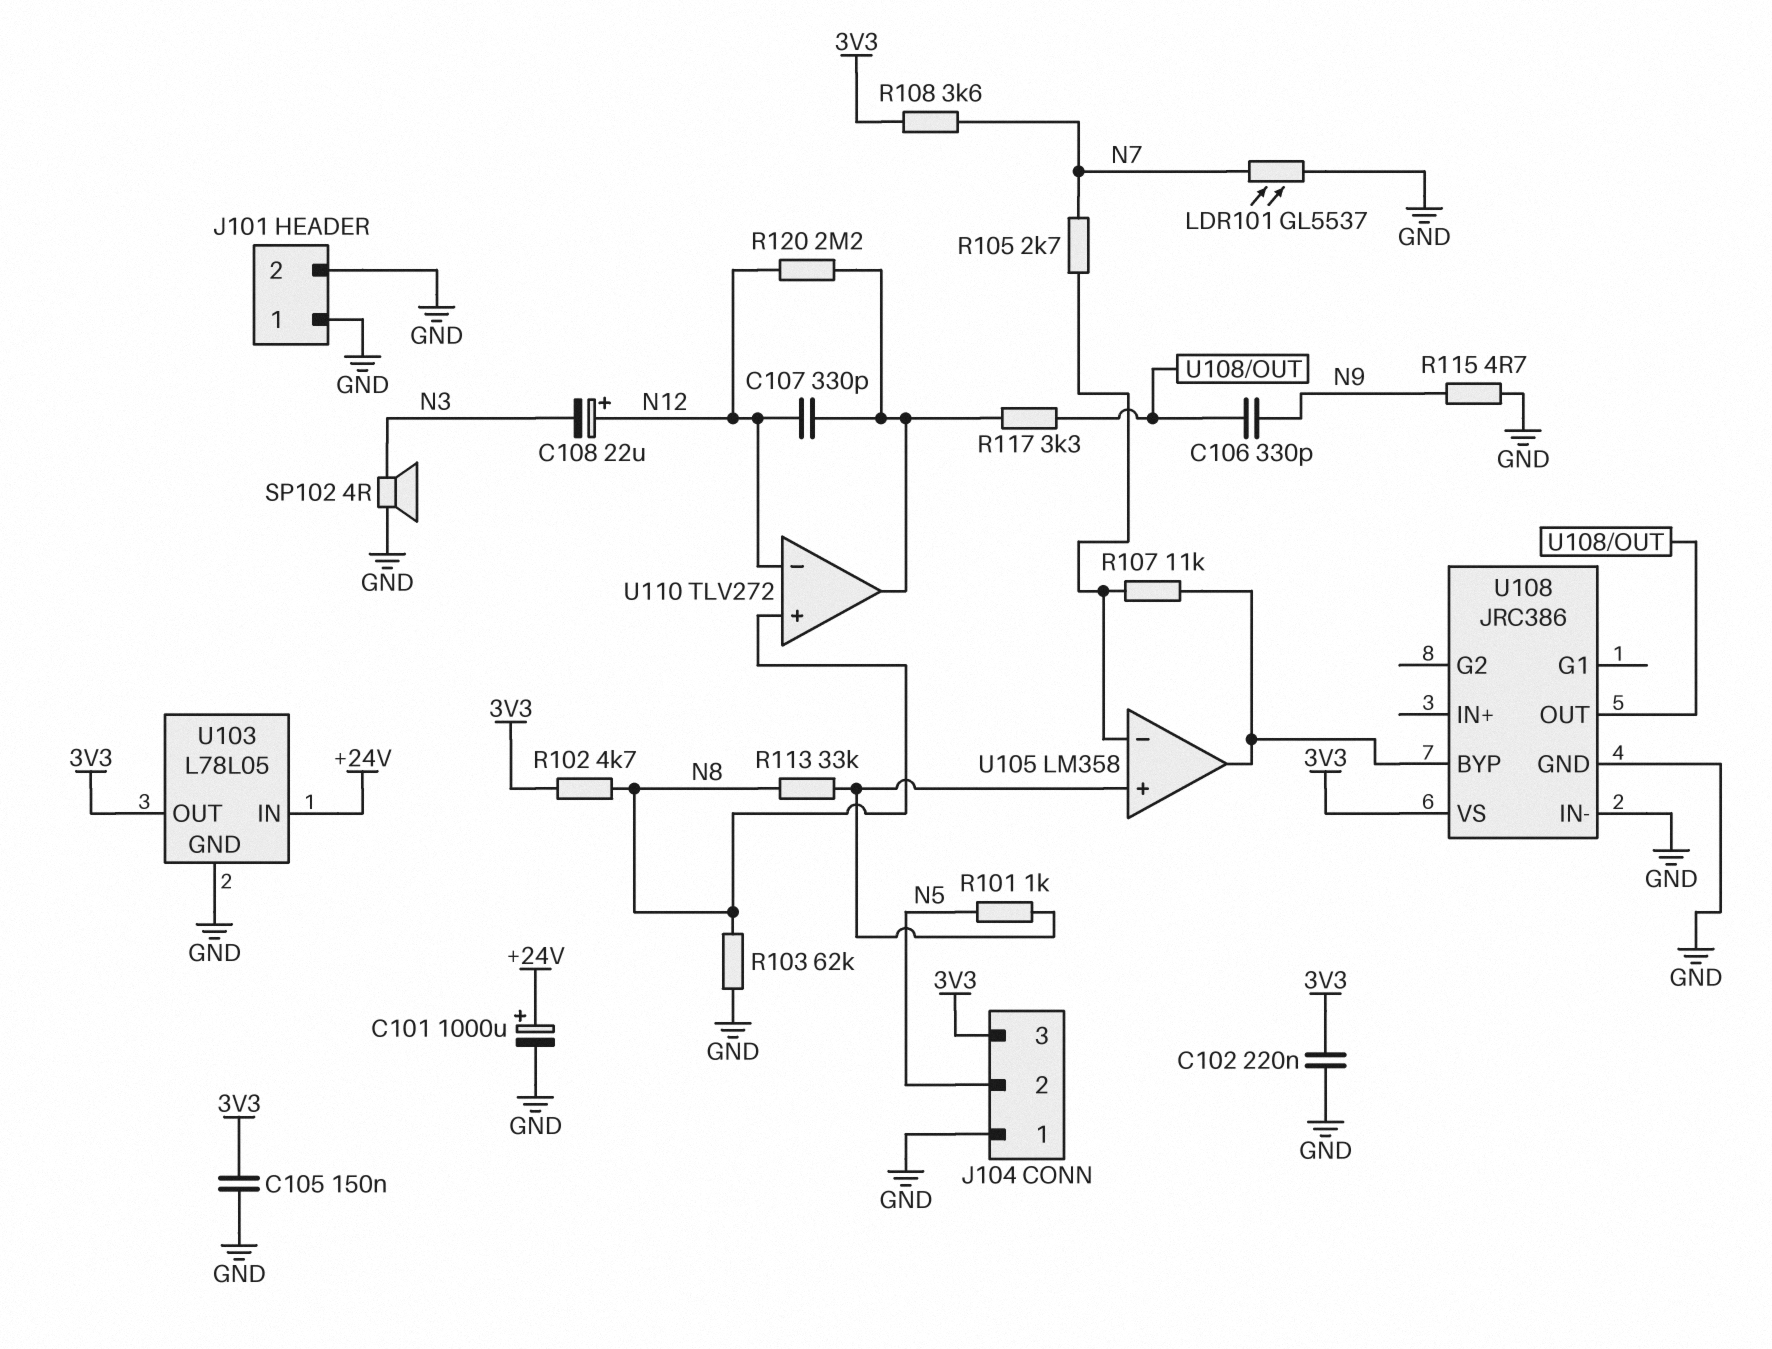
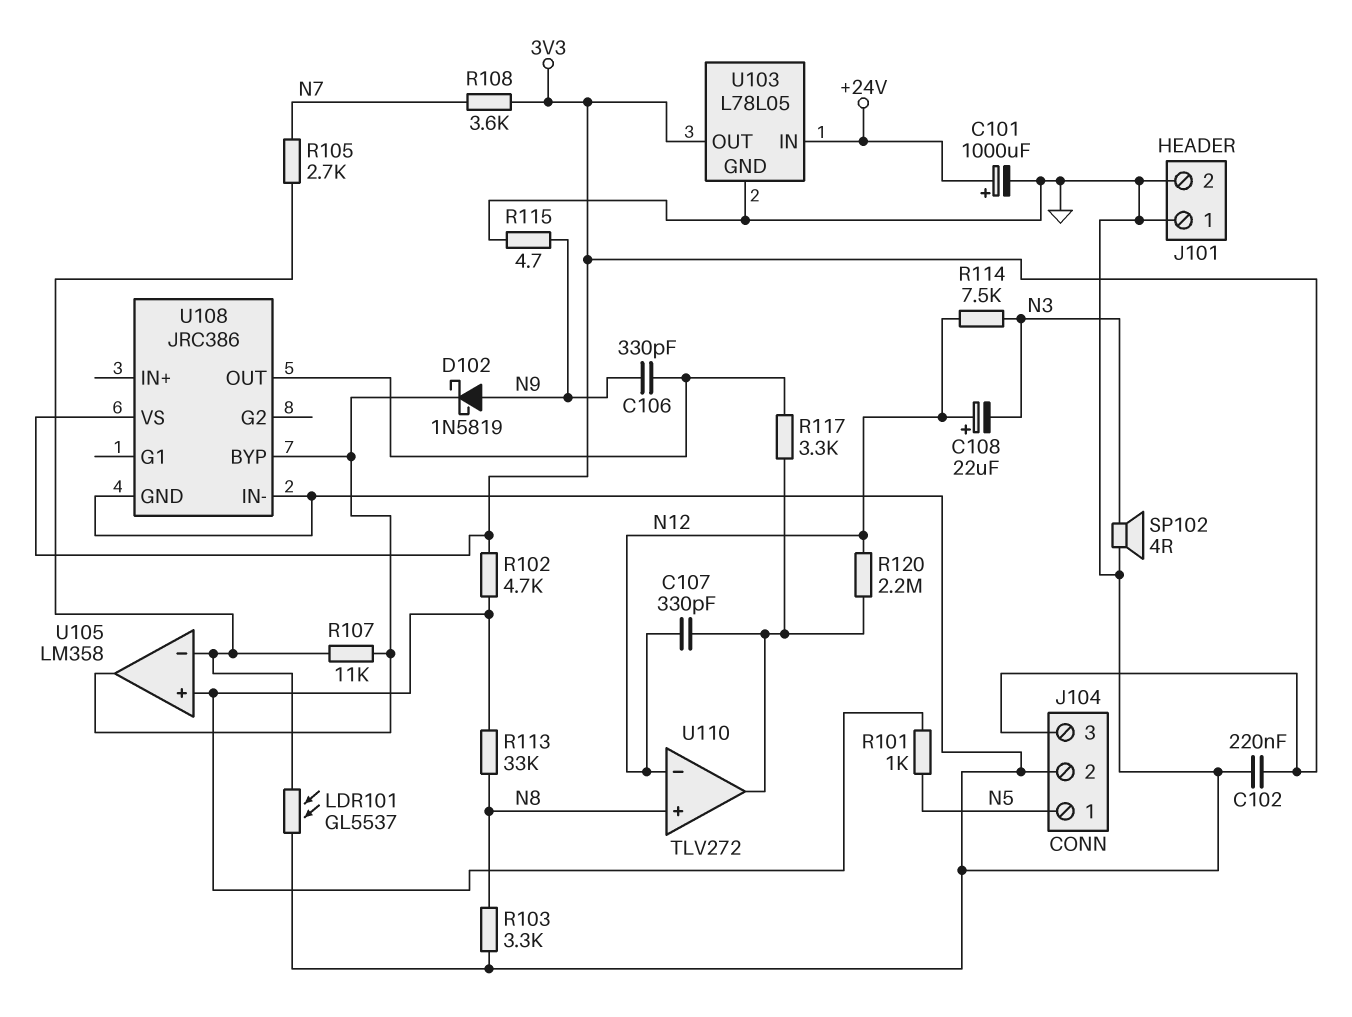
C105: 150nF (3V3, GND) -> none
D102: none -> schottky 1N5819 (A N9, K U105/out)
J104 pin 1: GND -> N5
J104 pin 2: N5 -> GND
LDR101: GL5537 (GND, N7) -> GL5537 (GND, U105/in-)
R102: 4.7k (3V3, N8) -> 4.7k (3V3, U105/in+)
R103: 62k (GND, N8) -> 3.3k (GND, N8)
R114: none -> 7.5k (N3, N12)

